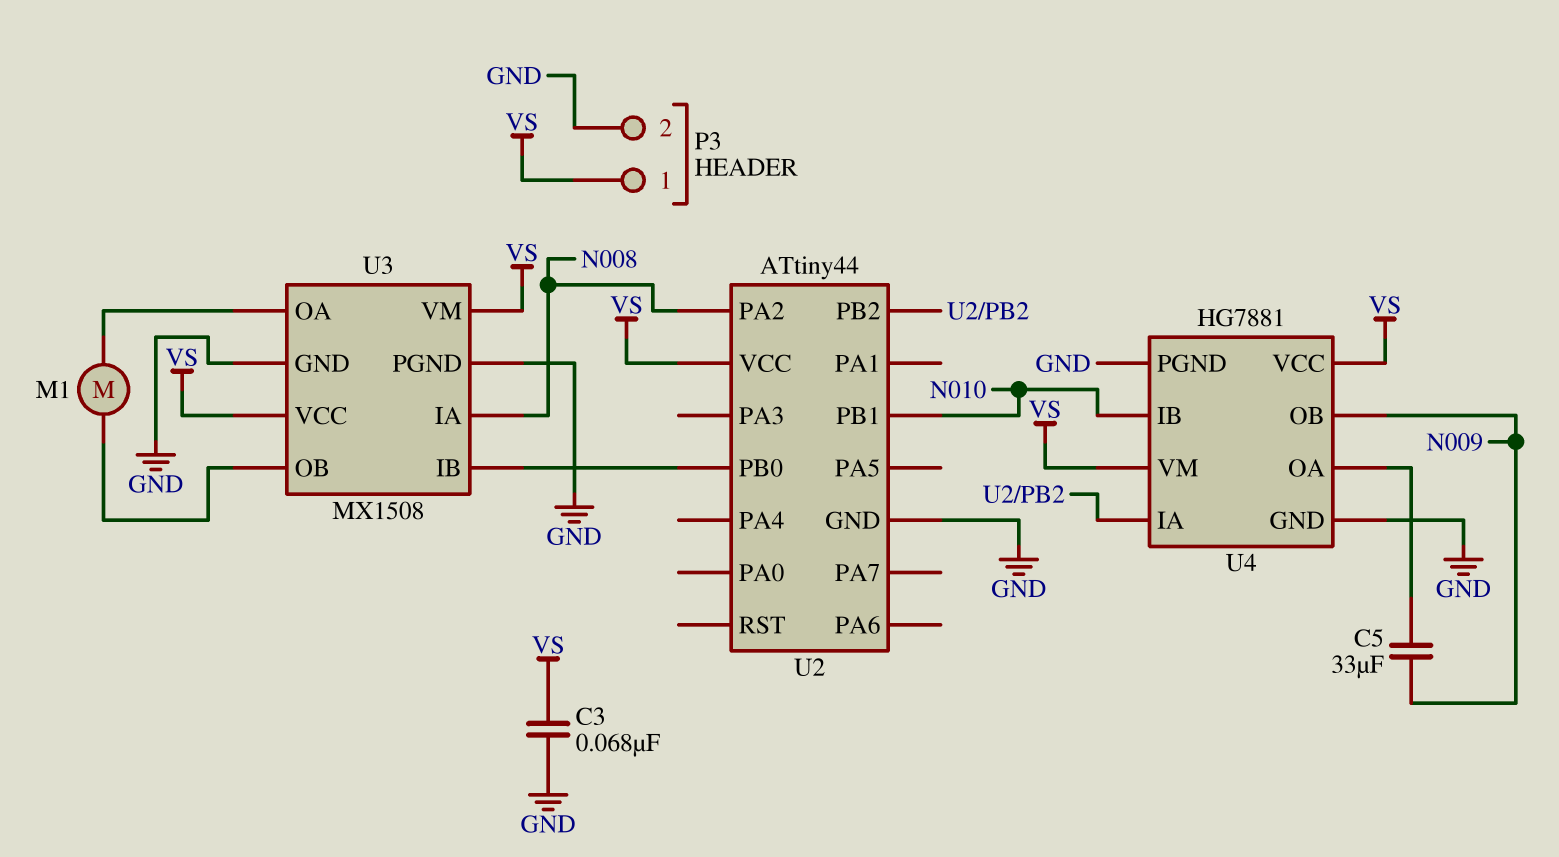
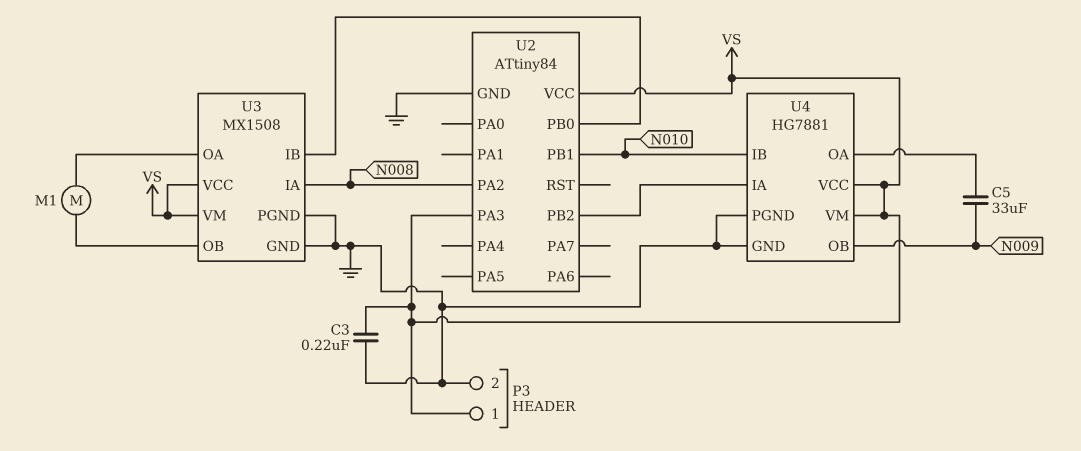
C3: 68nF (GND, VS) -> 220nF (GND, VS)
U2: ATtiny44 -> ATtiny84
U2 pin PA3: none -> VS

